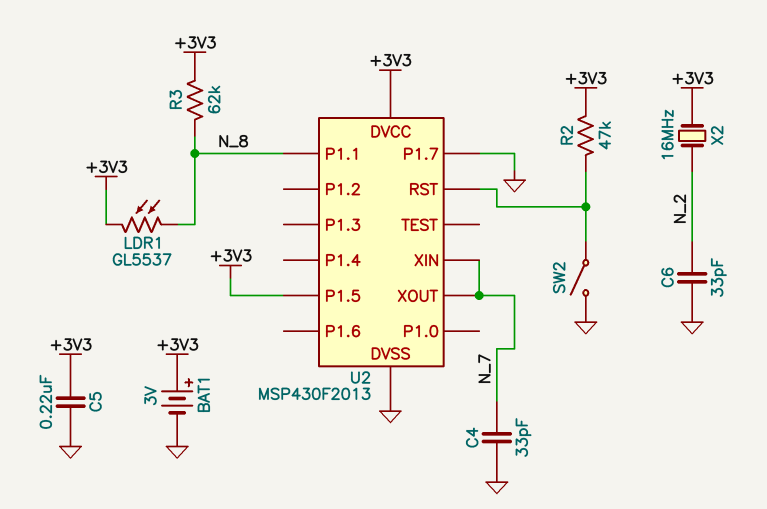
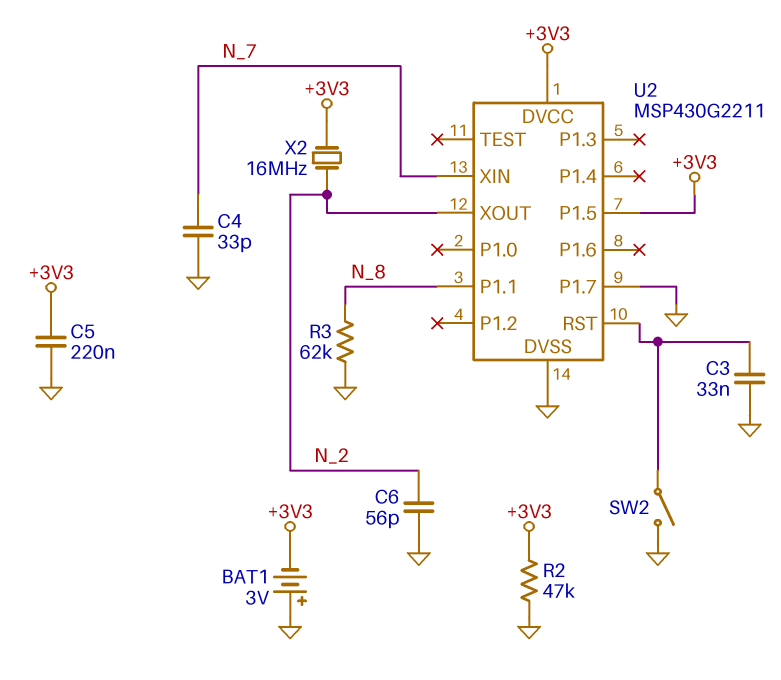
BAT1: 3V (plus +3V3, minus GND) -> 3V (plus GND, minus +3V3)
C3: none -> 33nF (GND, U2/RST)
C6: 33pF (GND, N_2) -> 56pF (GND, N_2)
LDR1: GL5537 (+3V3, N_8) -> none
R2: 47k (+3V3, U2/RST) -> 47k (+3V3, GND)
R3: 62k (+3V3, N_8) -> 62k (GND, N_8)
U2: MSP430F2013 -> MSP430G2211
U2 pin XOUT: N_7 -> N_2

